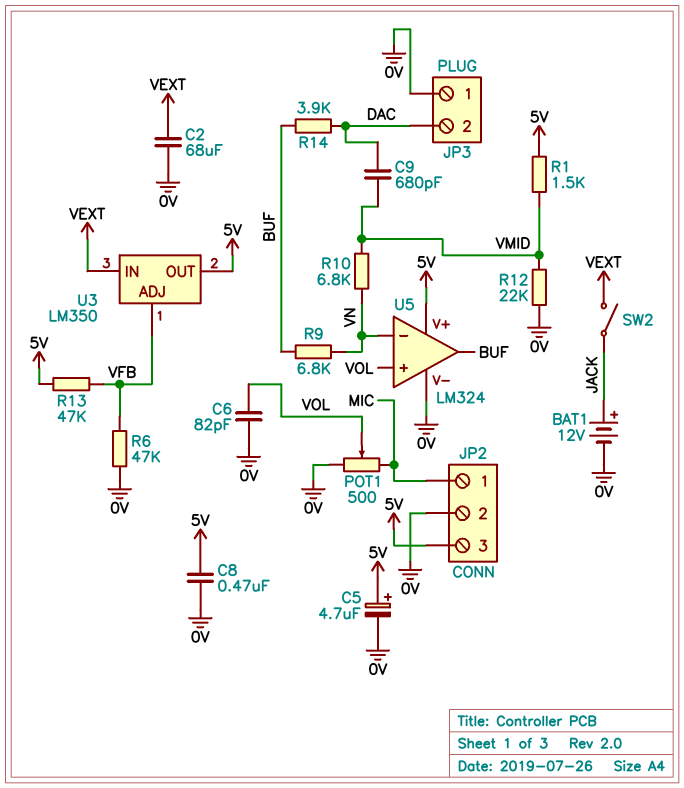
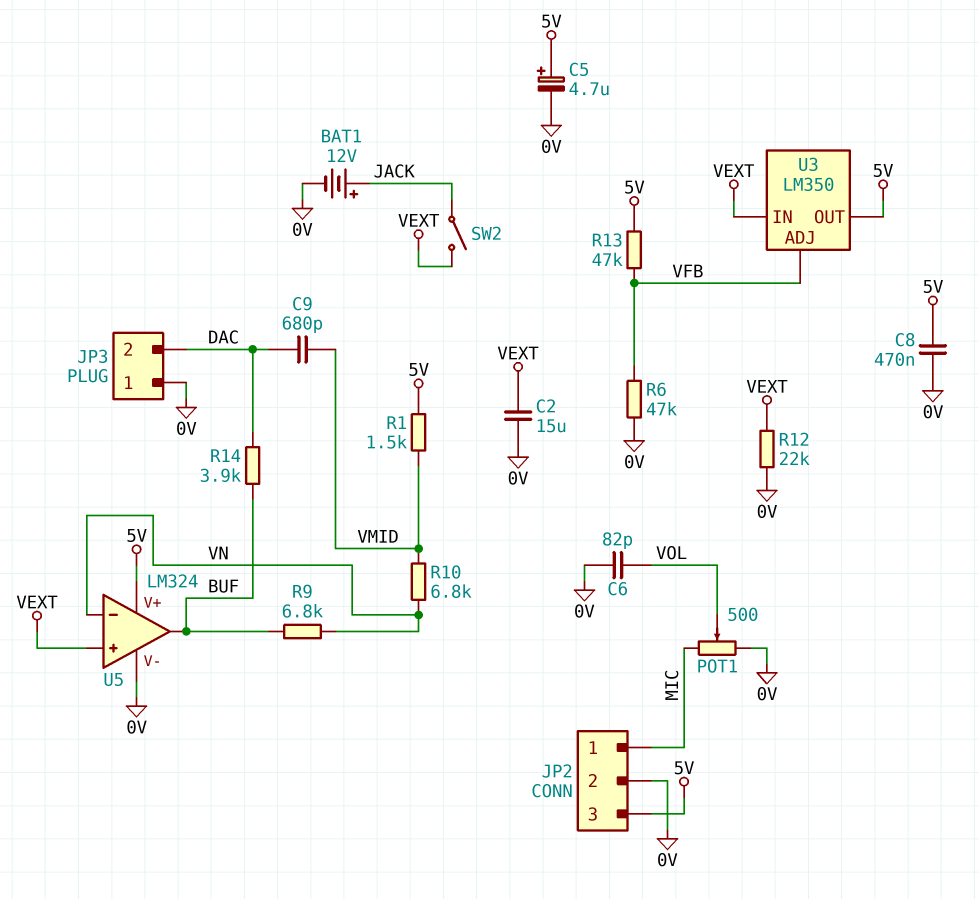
C2: 68uF (0V, VEXT) -> 15uF (0V, VEXT)
R12: 22k (0V, VMID) -> 22k (0V, VEXT)
U5 pin in+: VOL -> VEXT

